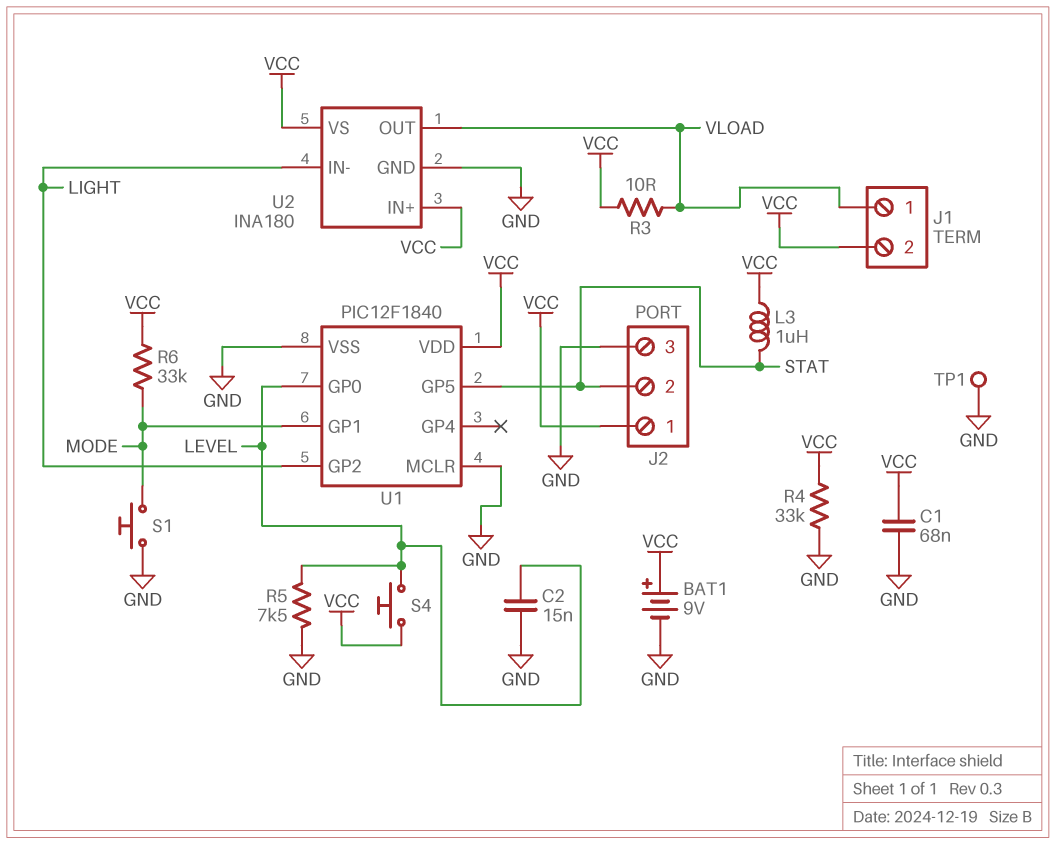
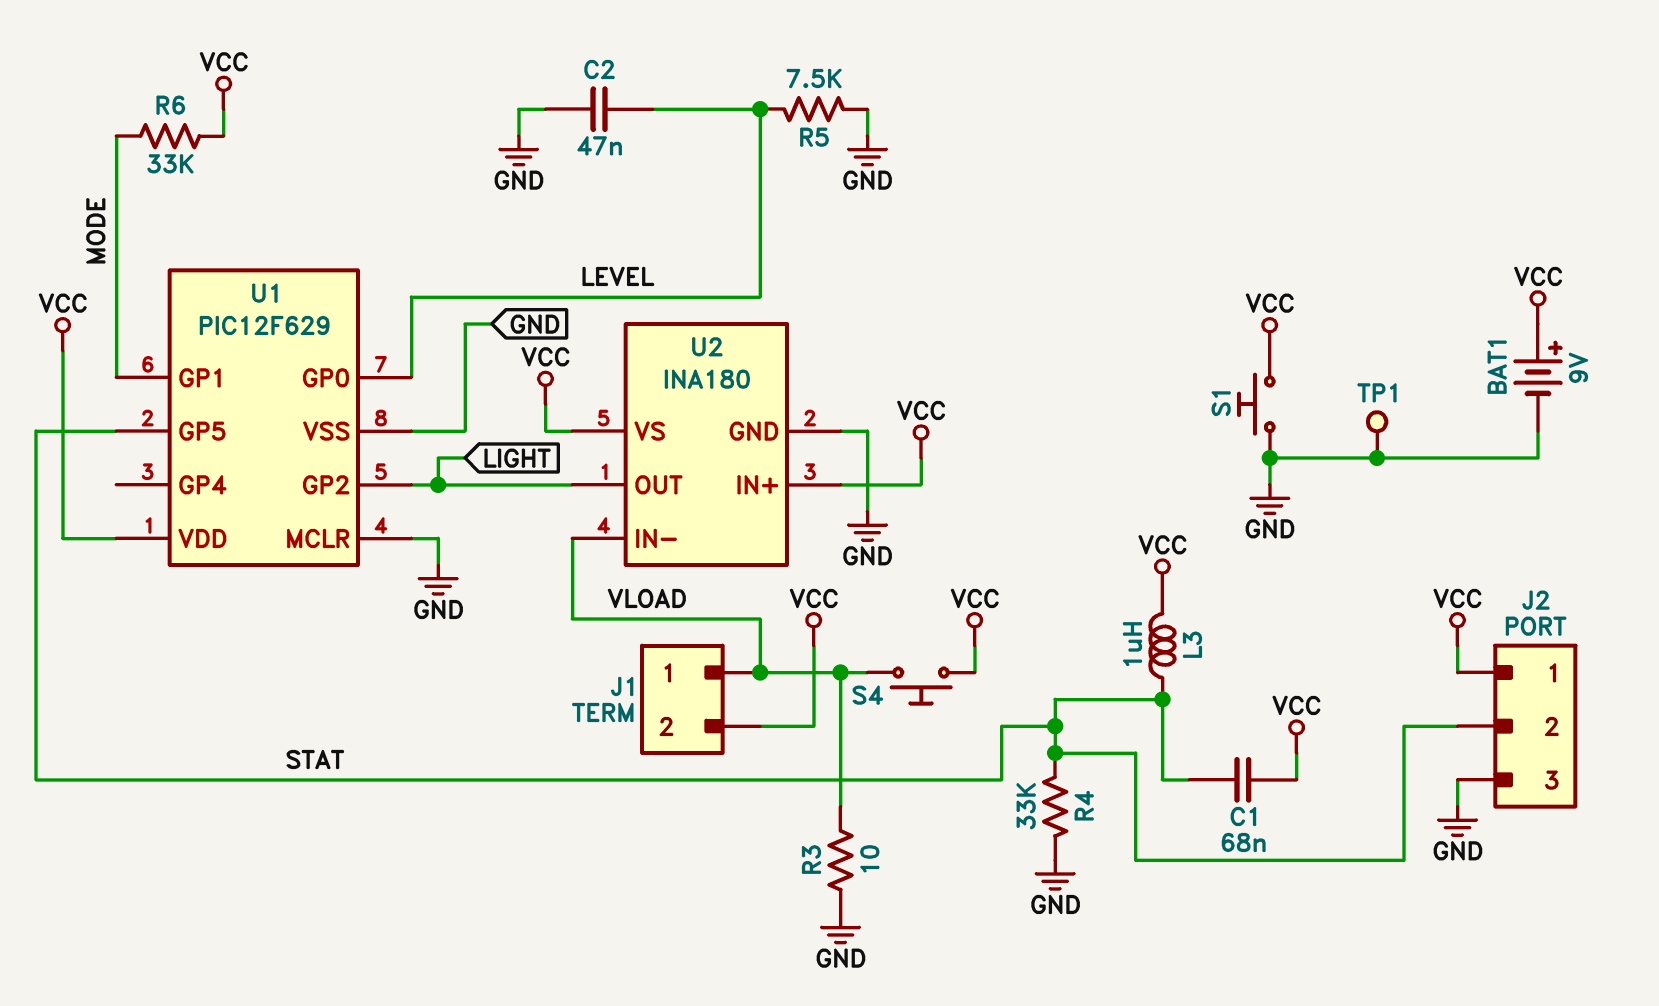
C1: 68nF (GND, VCC) -> 68nF (STAT, VCC)
C2: 15nF (GND, LEVEL) -> 47nF (GND, LEVEL)
R3: 10 (VCC, VLOAD) -> 10 (GND, VLOAD)
R4: 33k (GND, VCC) -> 33k (GND, STAT)
S1: button (GND, MODE) -> button (GND, VCC)
S4: button (LEVEL, VCC) -> button (VCC, VLOAD)
U1: PIC12F1840 -> PIC12F629
U2 pin IN-: LIGHT -> VLOAD
U2 pin OUT: VLOAD -> LIGHT

